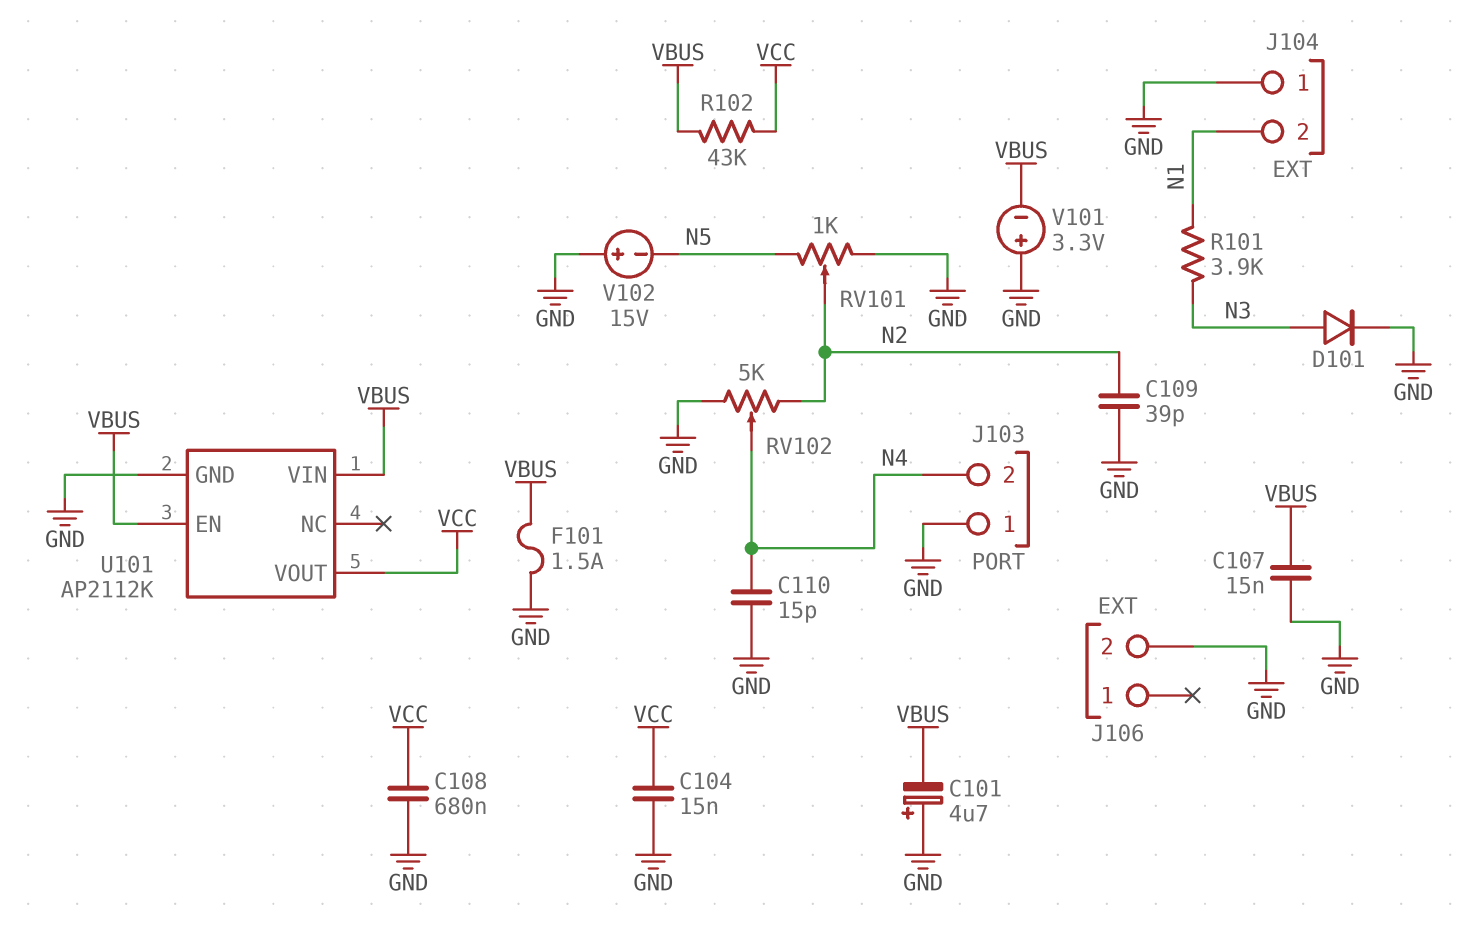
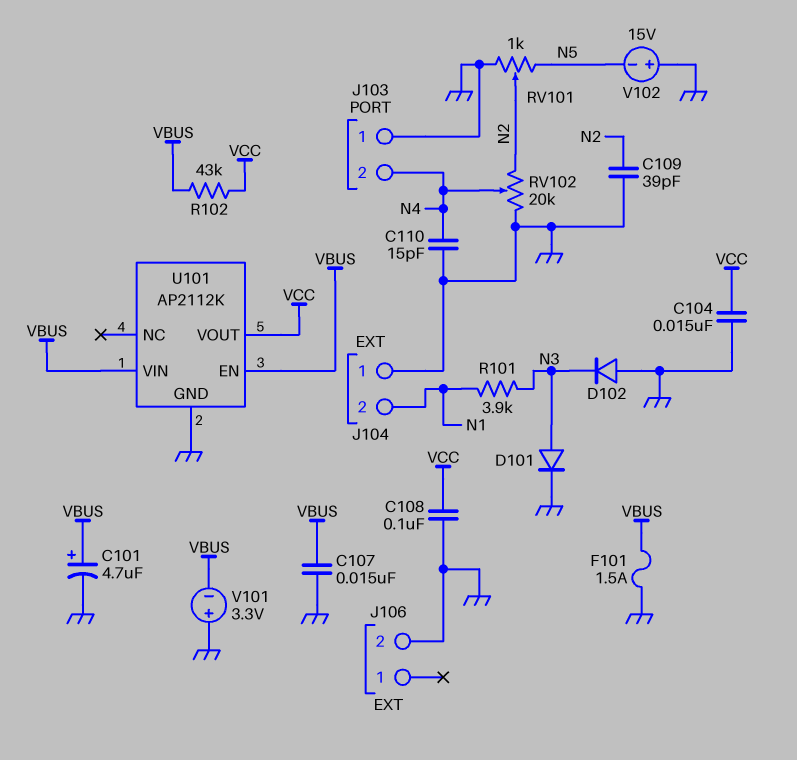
C101: 4.7uF (plus GND, minus VBUS) -> 4.7uF (plus VBUS, minus GND)
C108: 680nF (GND, VCC) -> 100nF (GND, VCC)
D102: none -> diode (A GND, K N3)
RV102: 5k (GND, N2, wiper N4) -> 20k (GND, N2, wiper N4)

